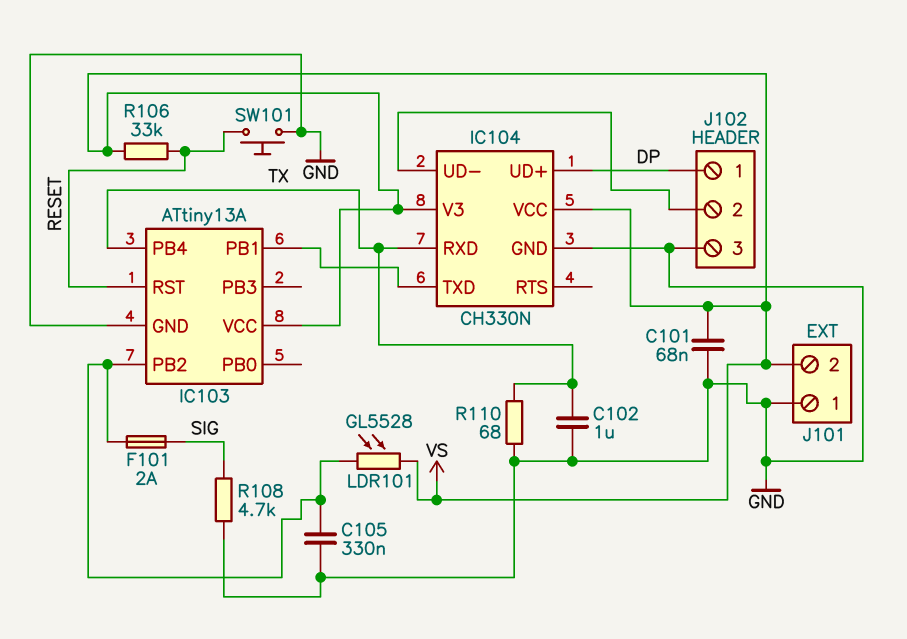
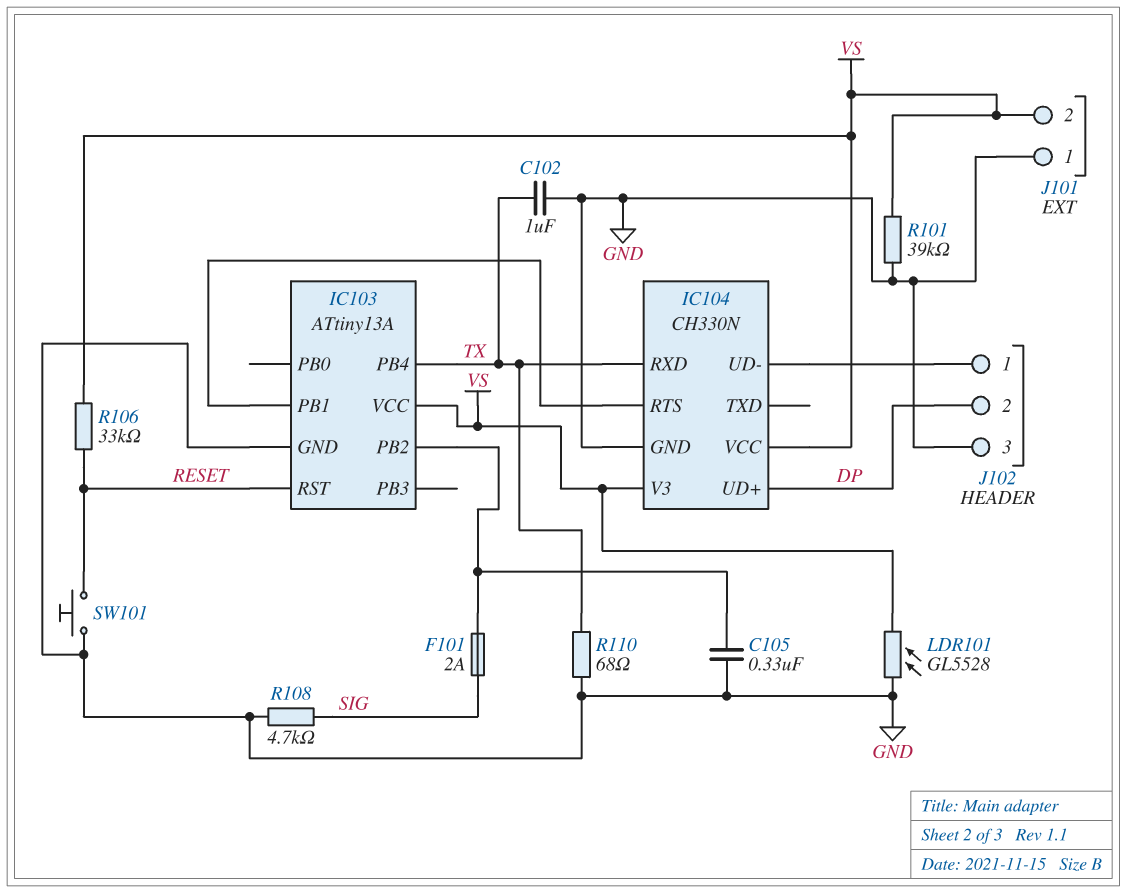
C101: 68nF (GND, VS) -> none
IC104 pin RTS: none -> IC103/PB1
IC104 pin TXD: IC103/PB1 -> none
J102 pin 1: DP -> IC104/UD-
J102 pin 2: IC104/UD- -> DP
LDR101: GL5528 (IC103/PB2, VS) -> GL5528 (GND, VS)
R101: none -> 39k (GND, VS)

